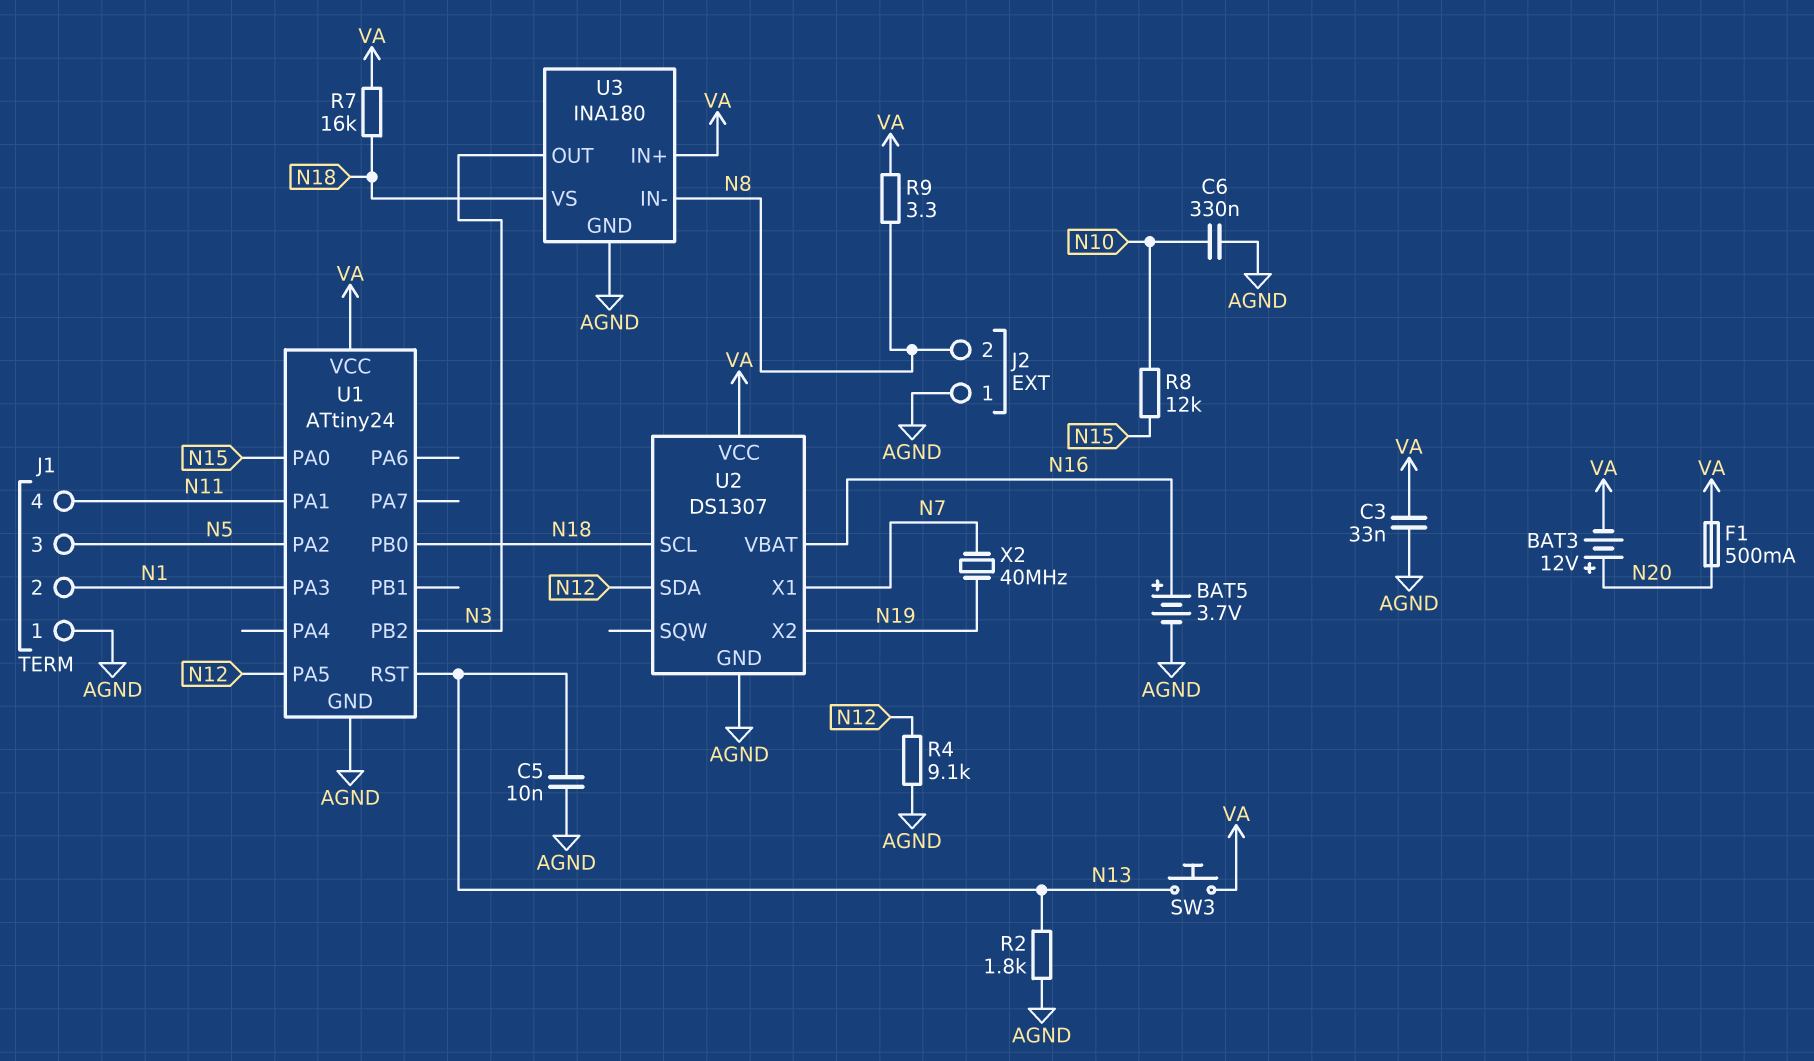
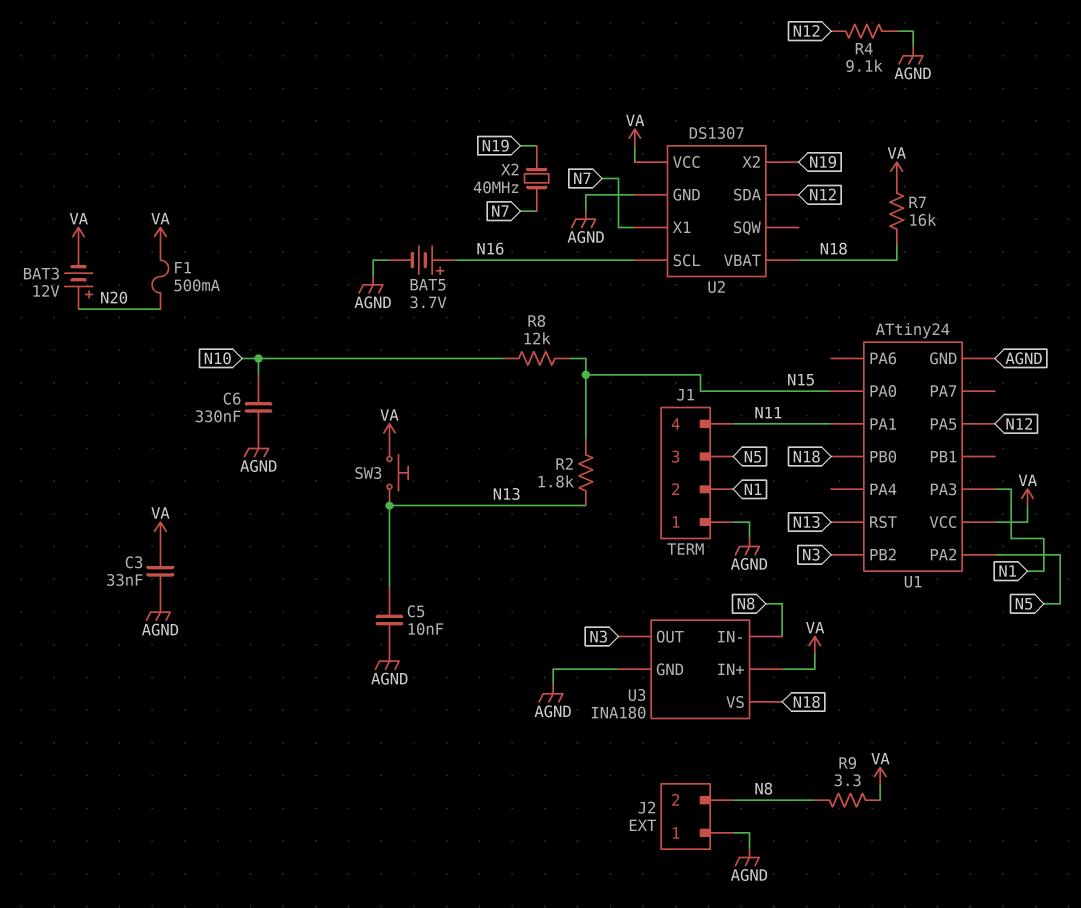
R2: 1.8k (AGND, N13) -> 1.8k (N13, N15)
U2 pin SCL: N18 -> N16
U2 pin VBAT: N16 -> N18

